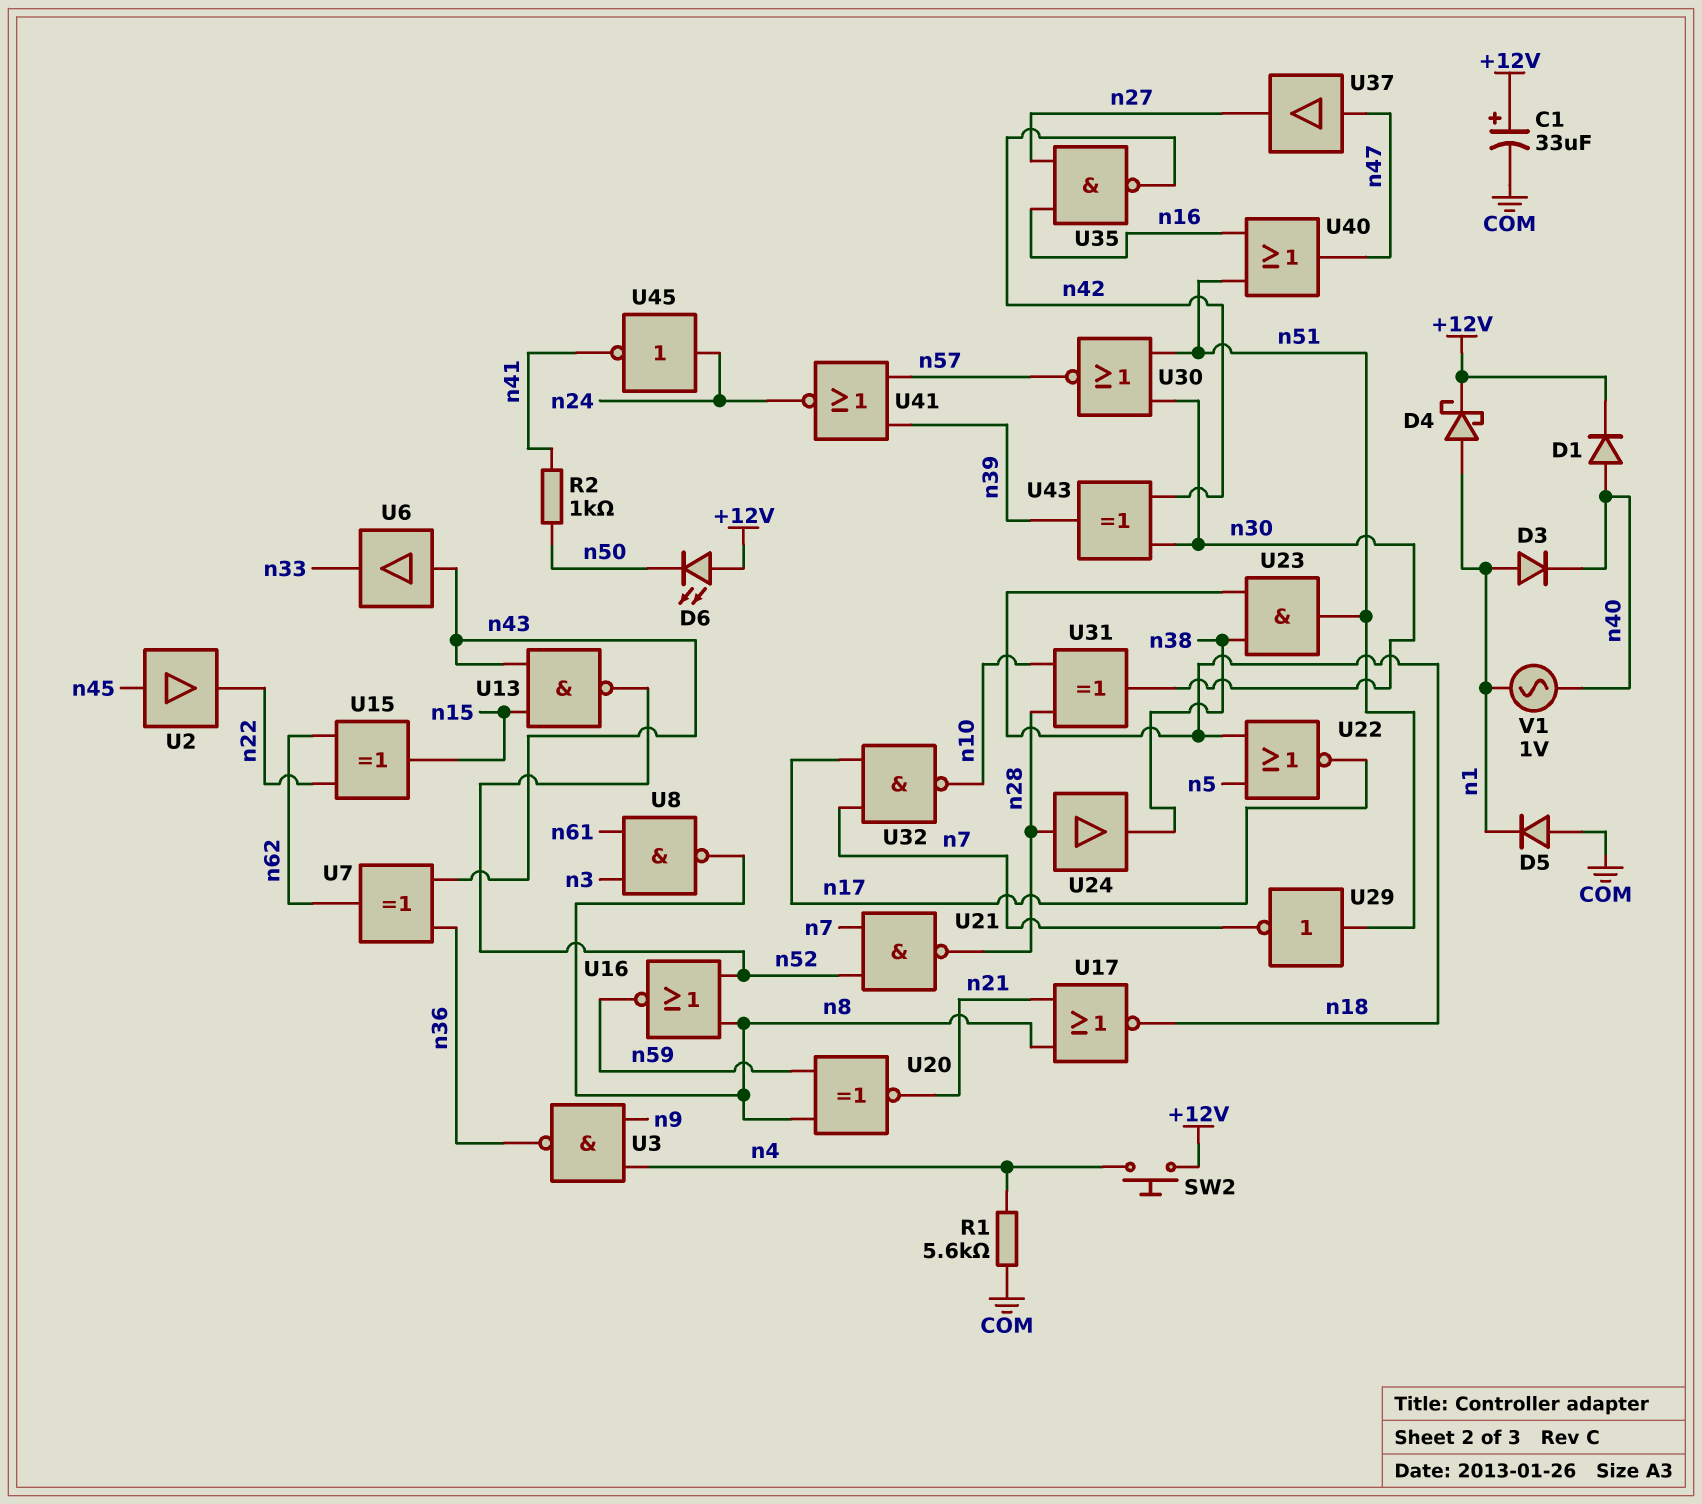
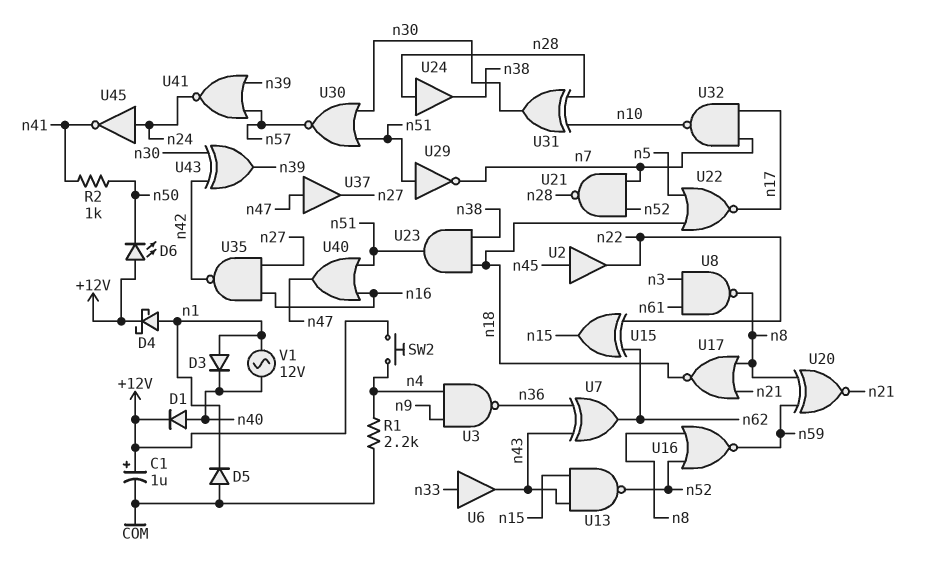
C1: 33uF (plus +12V, minus COM) -> 1uF (plus +12V, minus COM)
R1: 5.6k (COM, n4) -> 2.2k (COM, n4)
U6: buffer (in n43, out n33) -> buffer (in n33, out n43)
V1: AC 1V (n1, n40) -> AC 12V (n1, n40)

